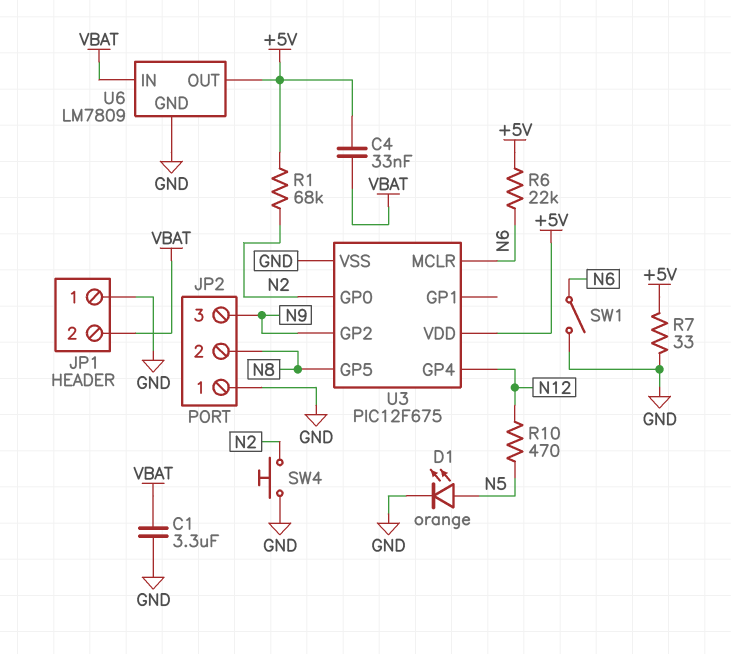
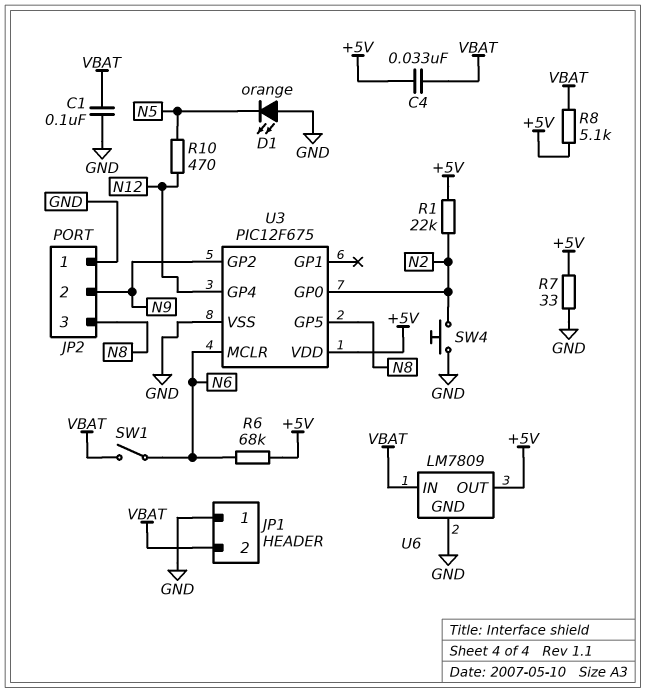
C1: 3.3uF (GND, VBAT) -> 100nF (GND, VBAT)
D1: LED orange (A N5, K GND) -> LED orange (A GND, K N5)
JP2 pin 2: N8 -> N9
JP2 pin 3: N9 -> N8
R1: 68k (+5V, N2) -> 22k (+5V, N2)
R6: 22k (+5V, N6) -> 68k (+5V, N6)
R8: none -> 5.1k (+5V, VBAT)
SW1: switch (GND, N6) -> switch (N6, VBAT)

